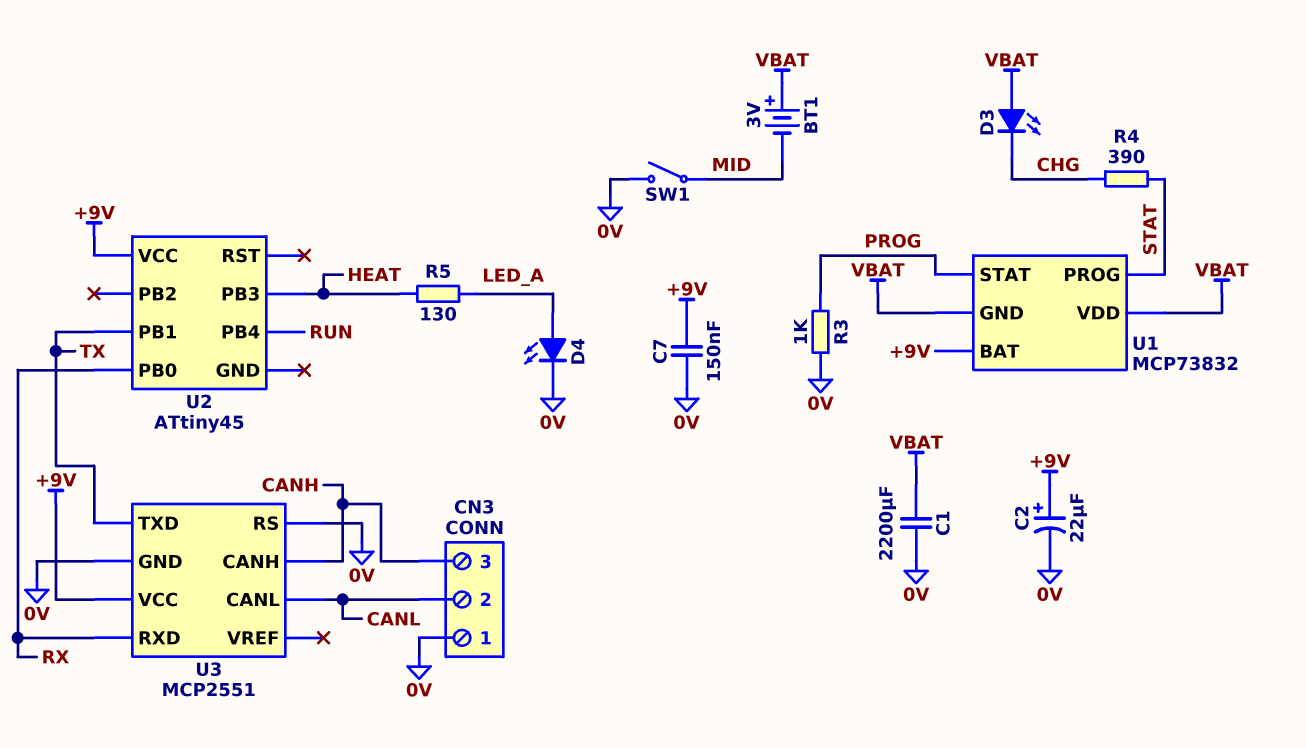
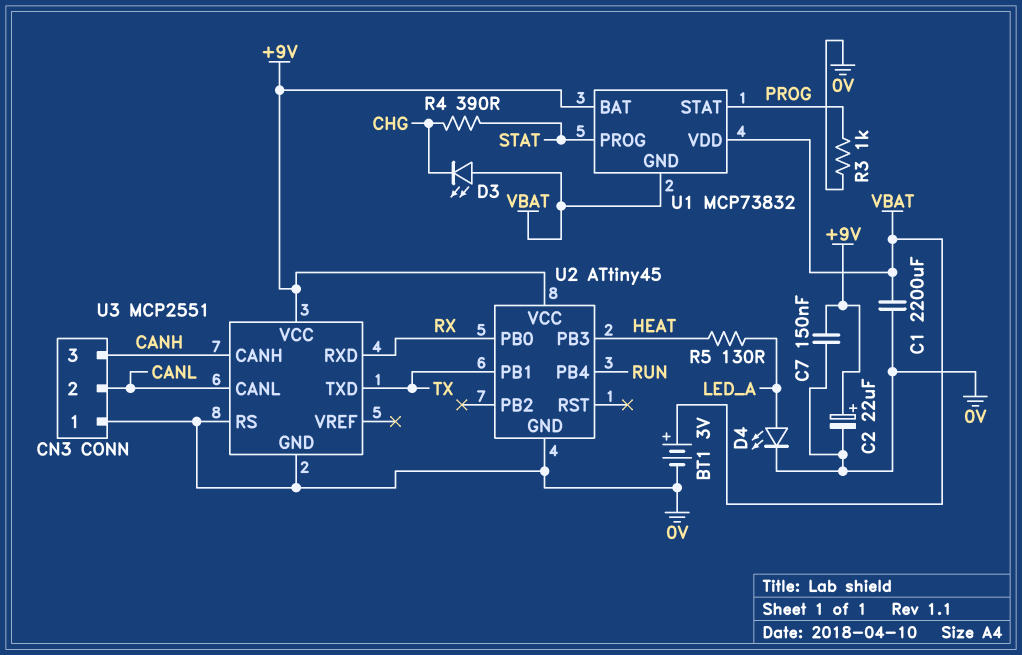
BT1: 3V (plus VBAT, minus MID) -> 3V (plus VBAT, minus 0V)
SW1: switch (0V, MID) -> none
U2 pin GND: none -> 0V

